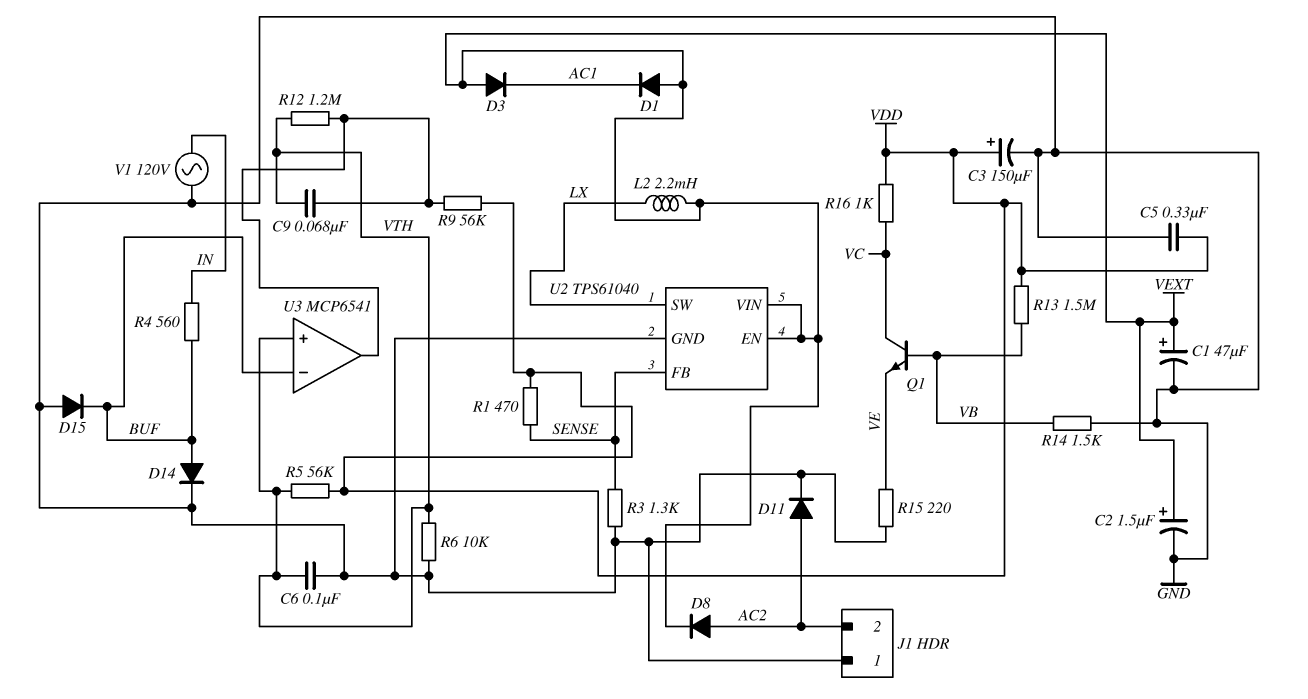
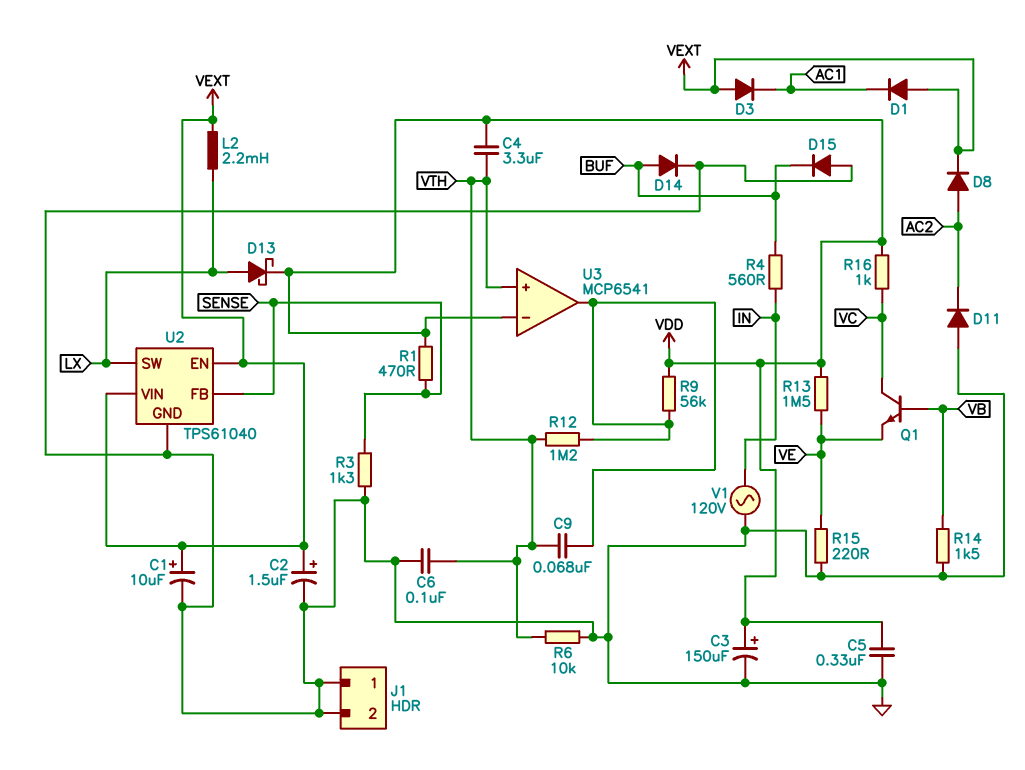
C1: 47uF (plus VEXT, minus GND) -> 10uF (plus VEXT, minus GND)
C4: none -> 3.3uF (VDD, VTH)
D11: diode (A AC2, K GND) -> diode (A GND, K AC2)
D13: none -> schottky (A LX, K VDD)
J1 pin 2: AC2 -> GND
R5: 56k (VDD, VTH) -> none
R13: 1.5M (VB, VDD) -> 1.5M (VDD, VE)
U3 pin in-: BUF -> VDD

